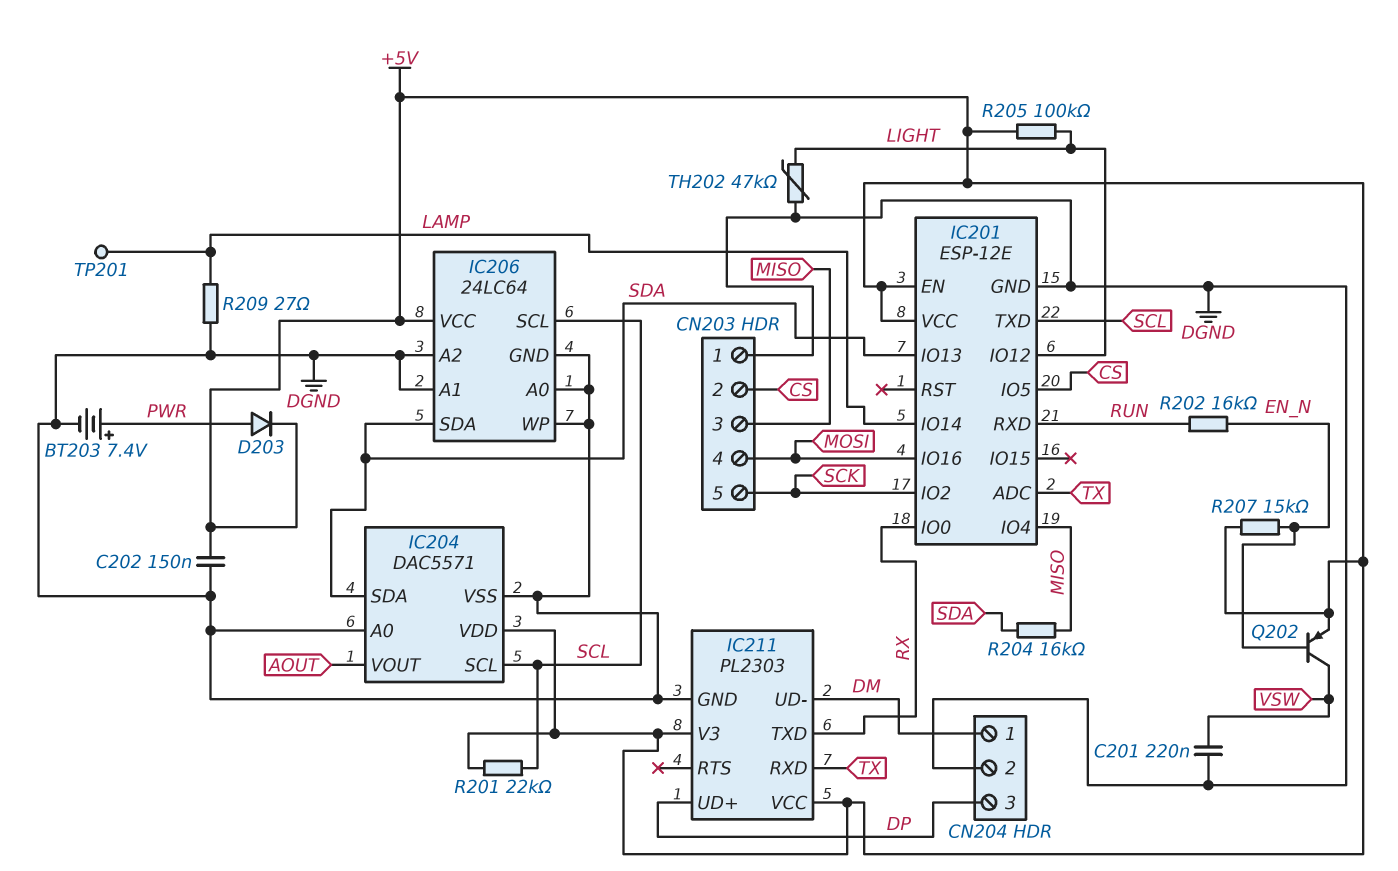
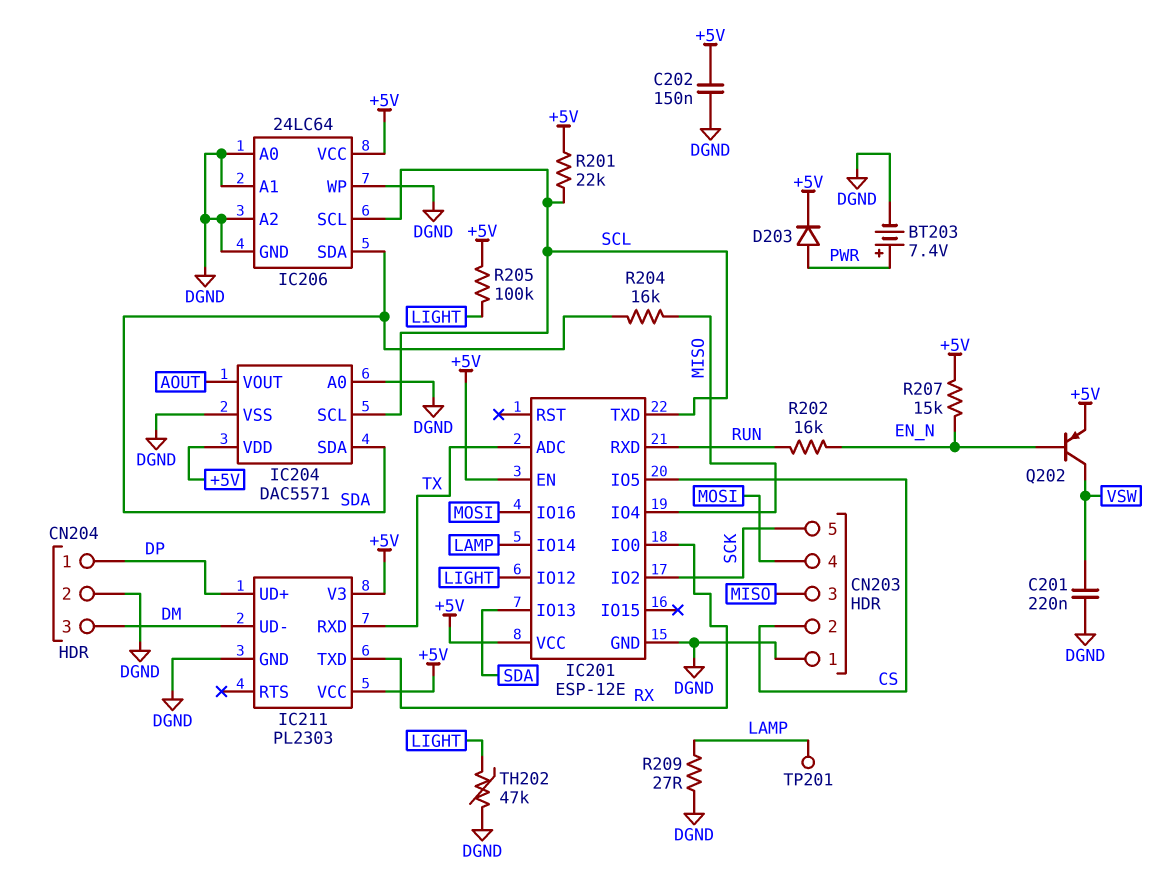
CN204 pin 1: DM -> DP
CN204 pin 3: DP -> DM

